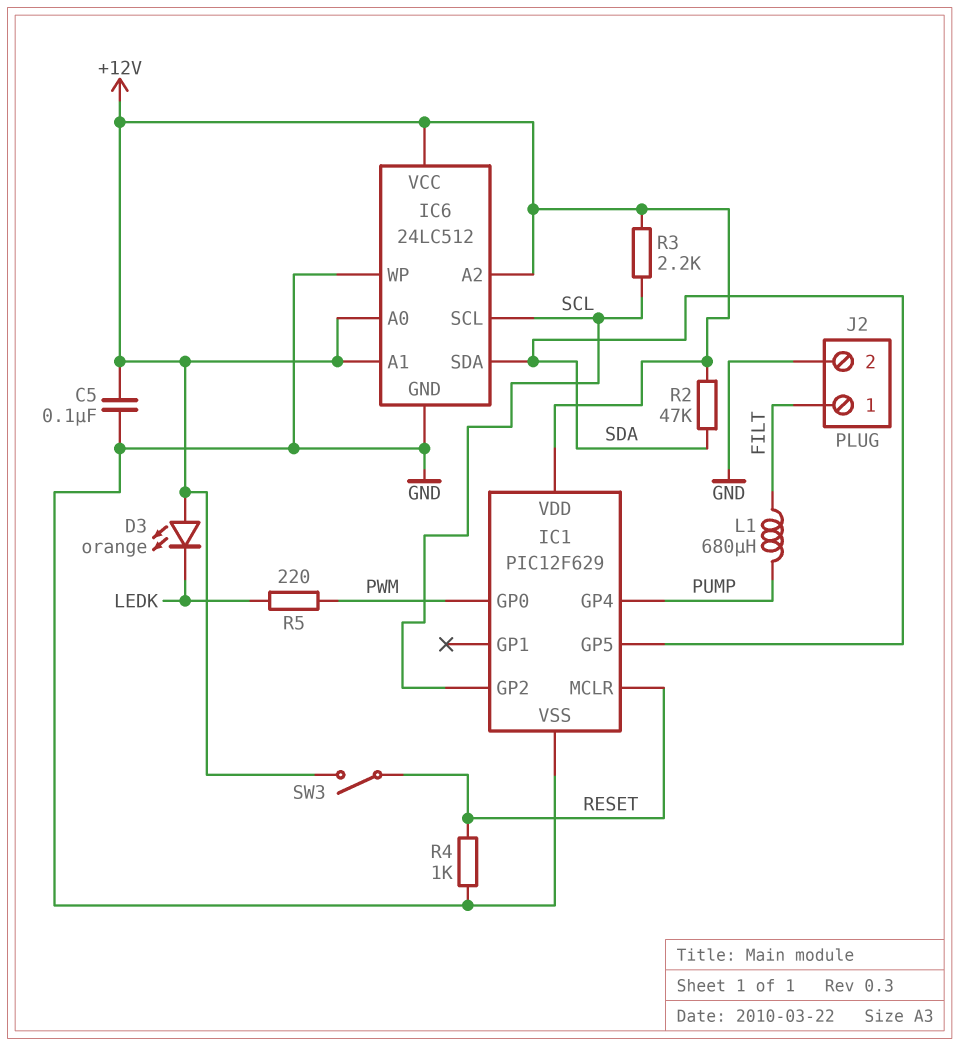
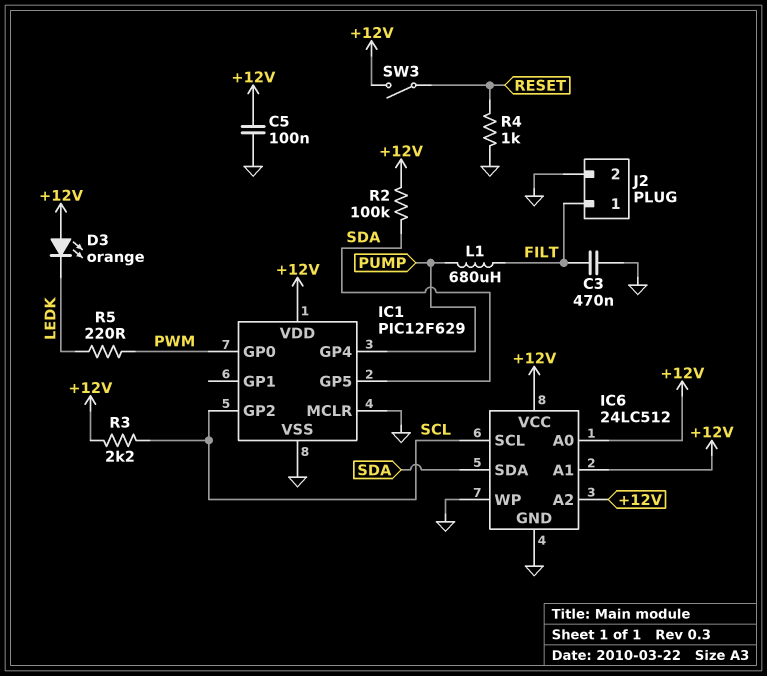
C3: none -> 470nF (FILT, GND)
IC1 pin MCLR: RESET -> GND
R2: 47k (+12V, SDA) -> 100k (+12V, SDA)

